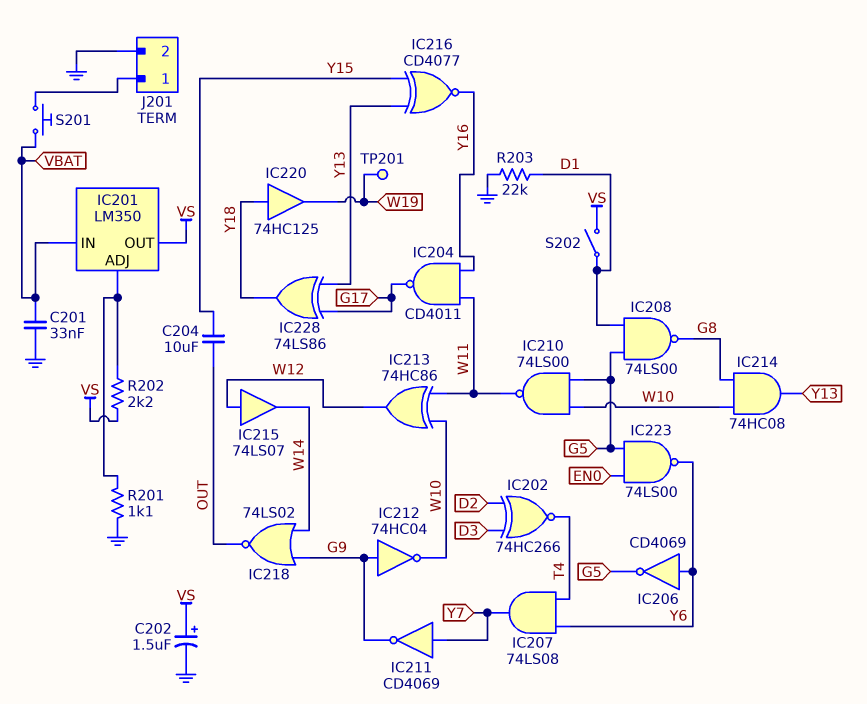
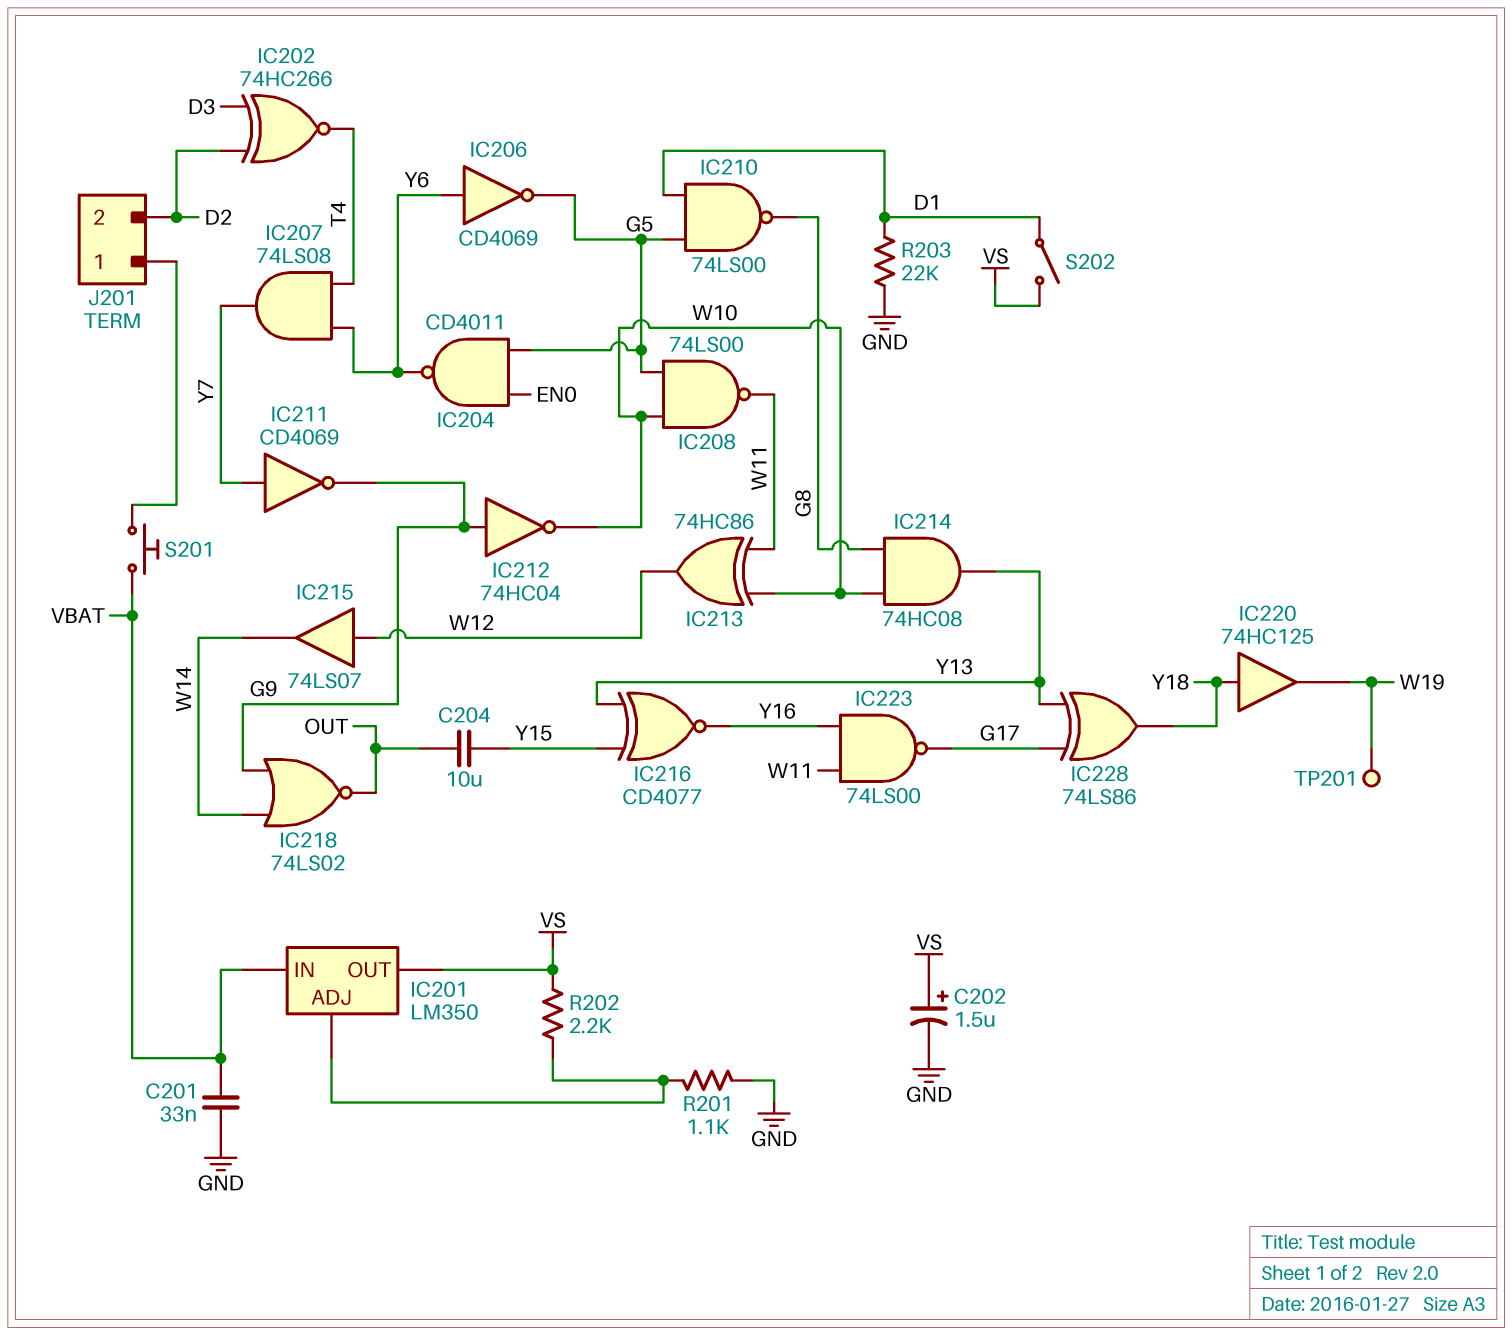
IC204: NAND CD4011 (in W11, in Y16, out G17) -> NAND CD4011 (in EN0, in G5, out Y6)
IC208: NAND 74LS00 (in D1, in G5, out G8) -> NAND 74LS00 (in G5, in W10, out W11)
IC210: NAND 74LS00 (in G5, in W10, out W11) -> NAND 74LS00 (in D1, in G5, out G8)
IC223: NAND 74LS00 (in EN0, in G5, out Y6) -> NAND 74LS00 (in W11, in Y16, out G17)
J201 pin 2: GND -> D2

